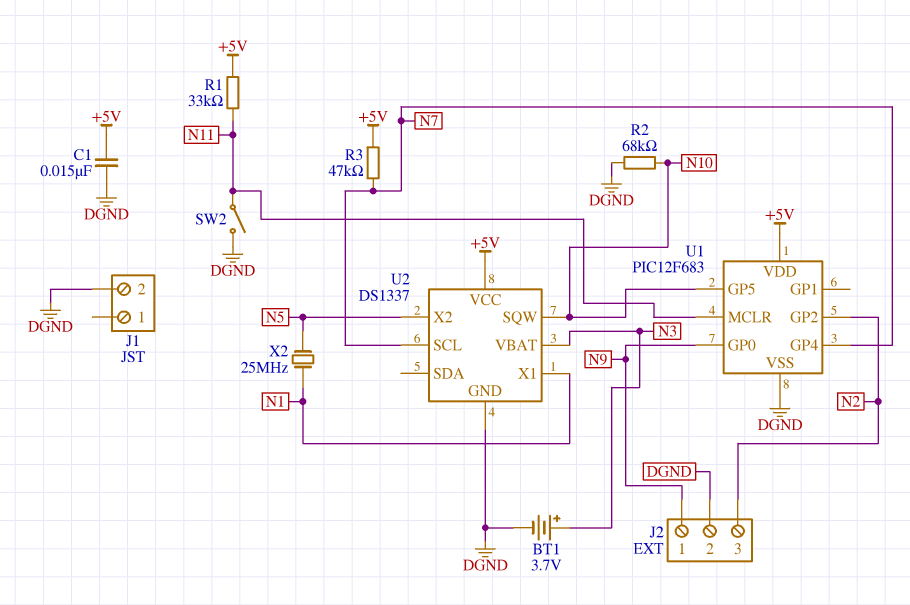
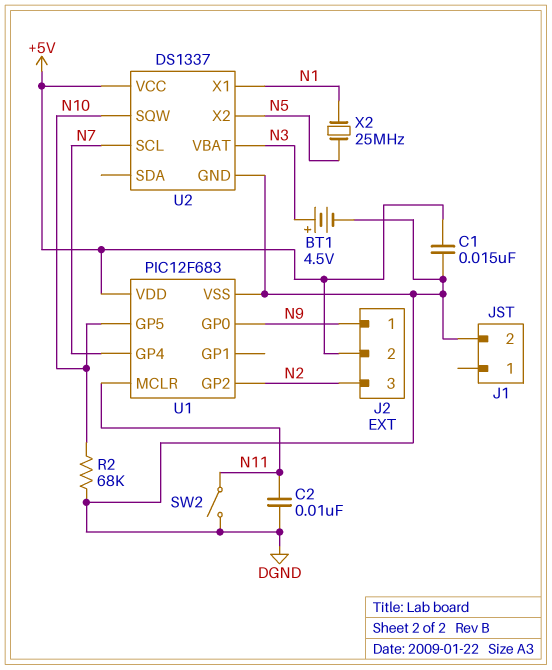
BT1: 3.7V (plus N3, minus DGND) -> 4.5V (plus N3, minus DGND)
C2: none -> 10nF (DGND, N11)
J2 pin 2: DGND -> +5V
R1: 33k (+5V, N11) -> none
R3: 47k (+5V, N7) -> none

